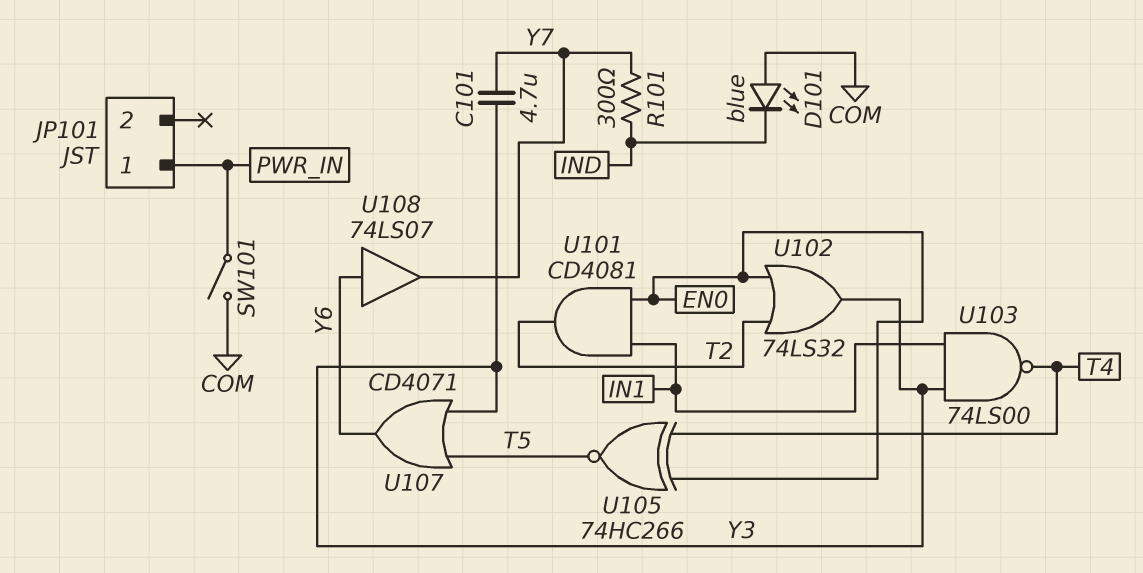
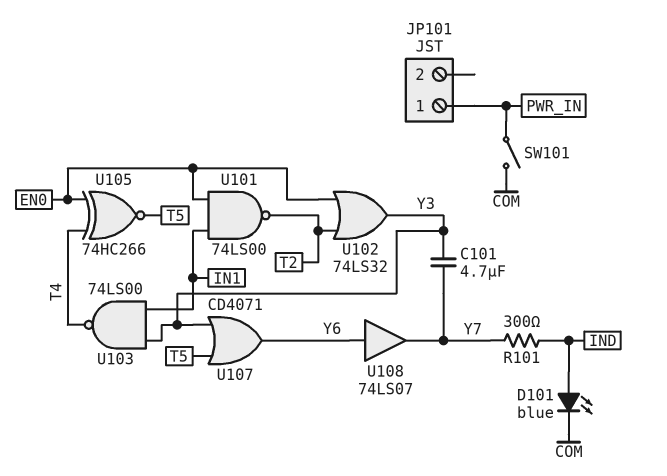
D101: LED blue (A COM, K IND) -> LED blue (A IND, K COM)
U101: AND CD4081 (in EN0, in IN1, out T2) -> NAND 74LS00 (in EN0, in IN1, out T2)

